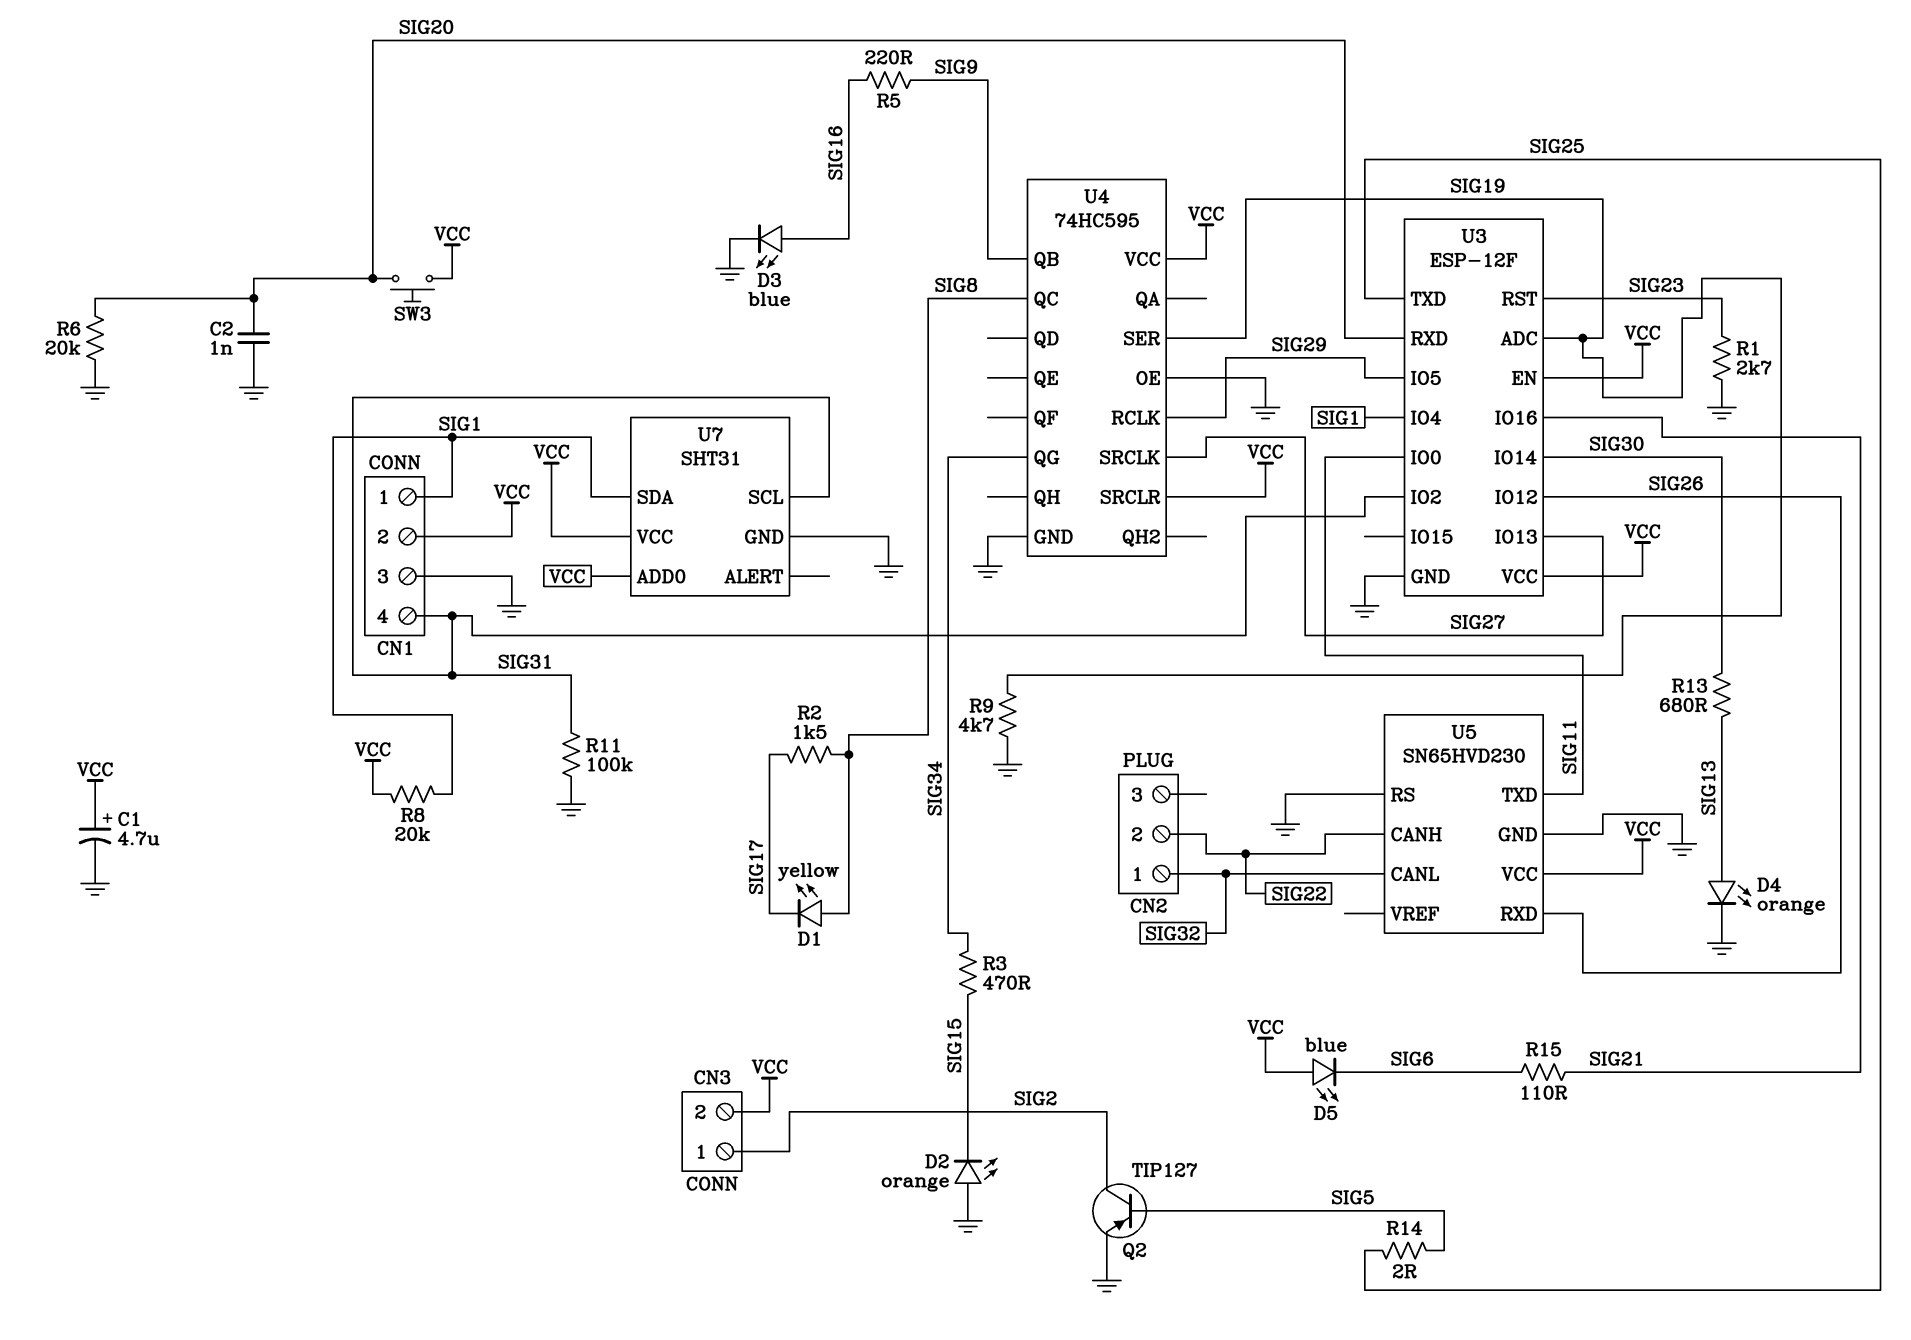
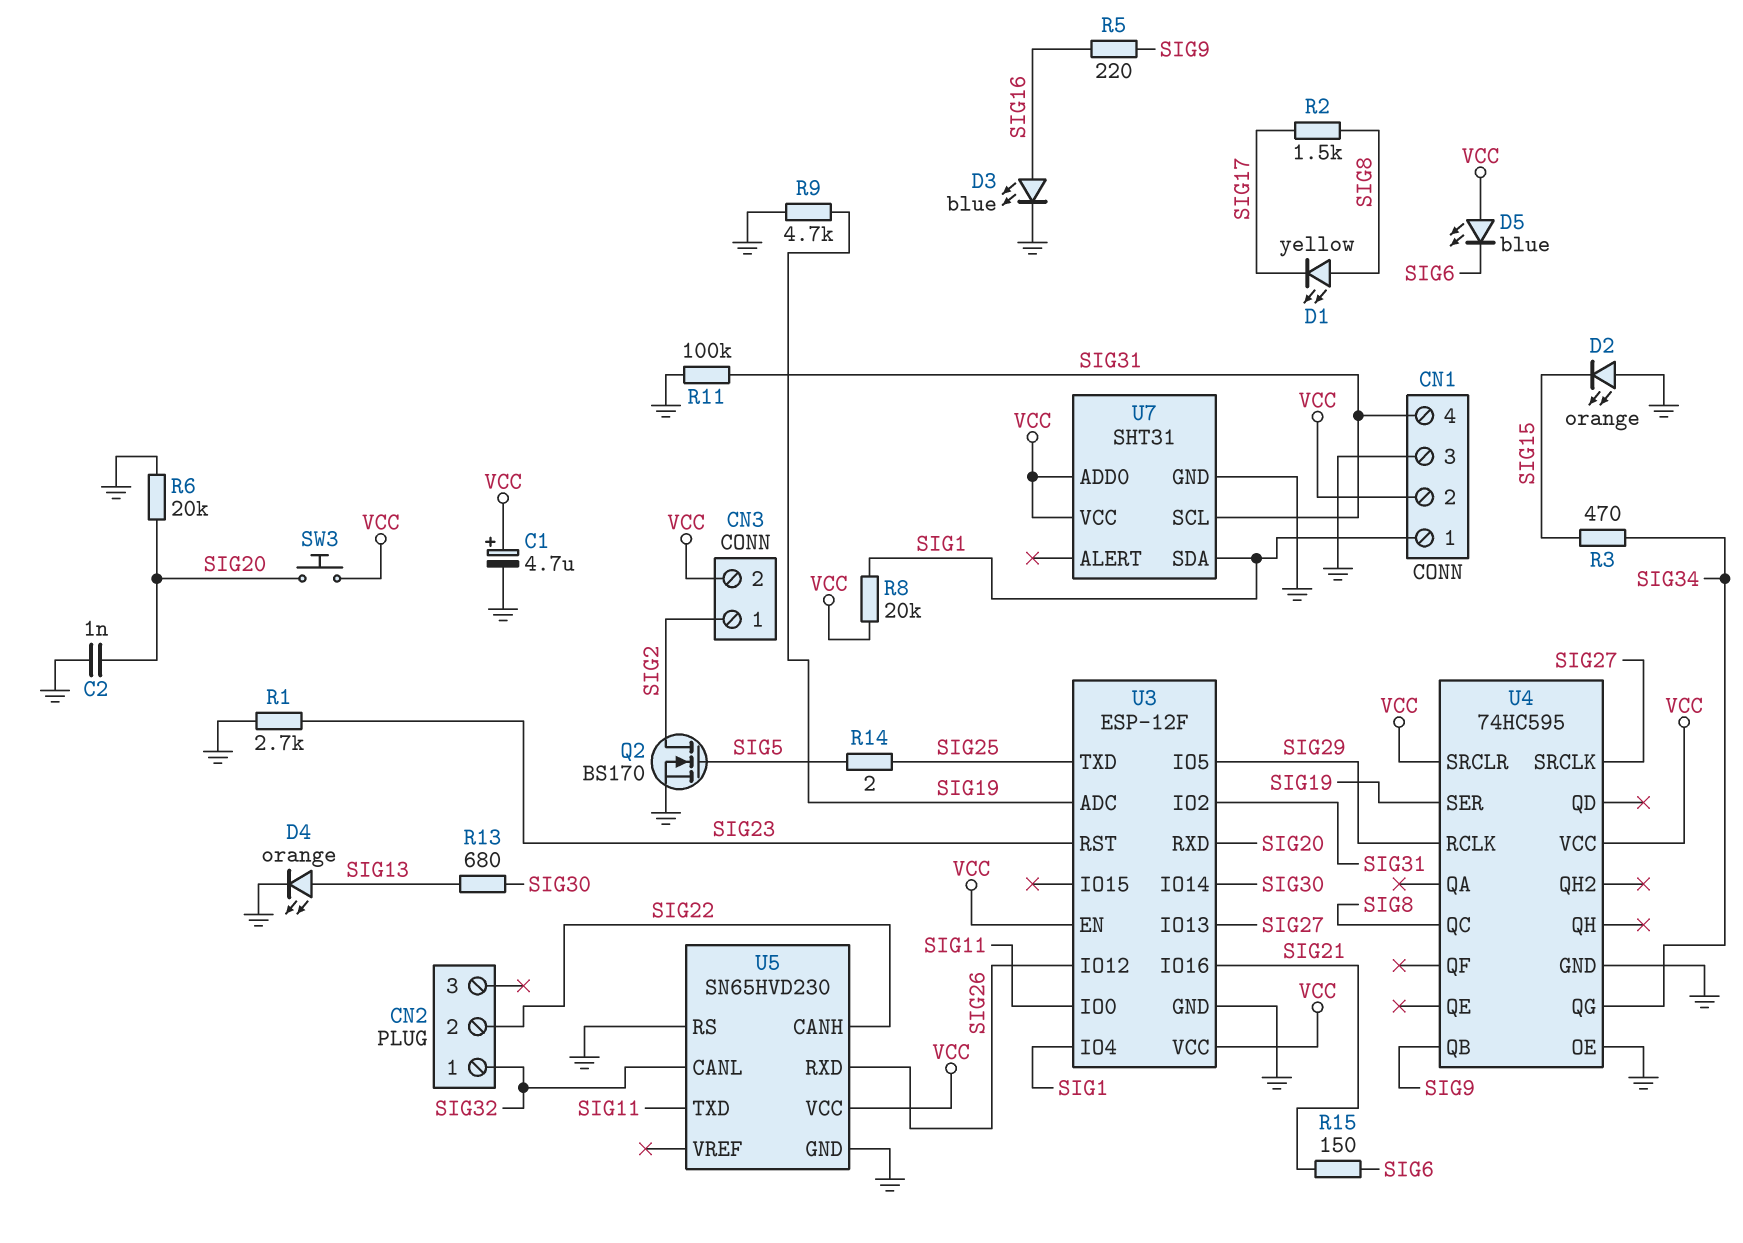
Q2: PNP TIP127 (B SIG5, C SIG2, E GND) -> NMOS BS170 (G SIG5, D SIG2, S GND)
R15: 110 (SIG6, SIG21) -> 150 (SIG6, SIG21)

